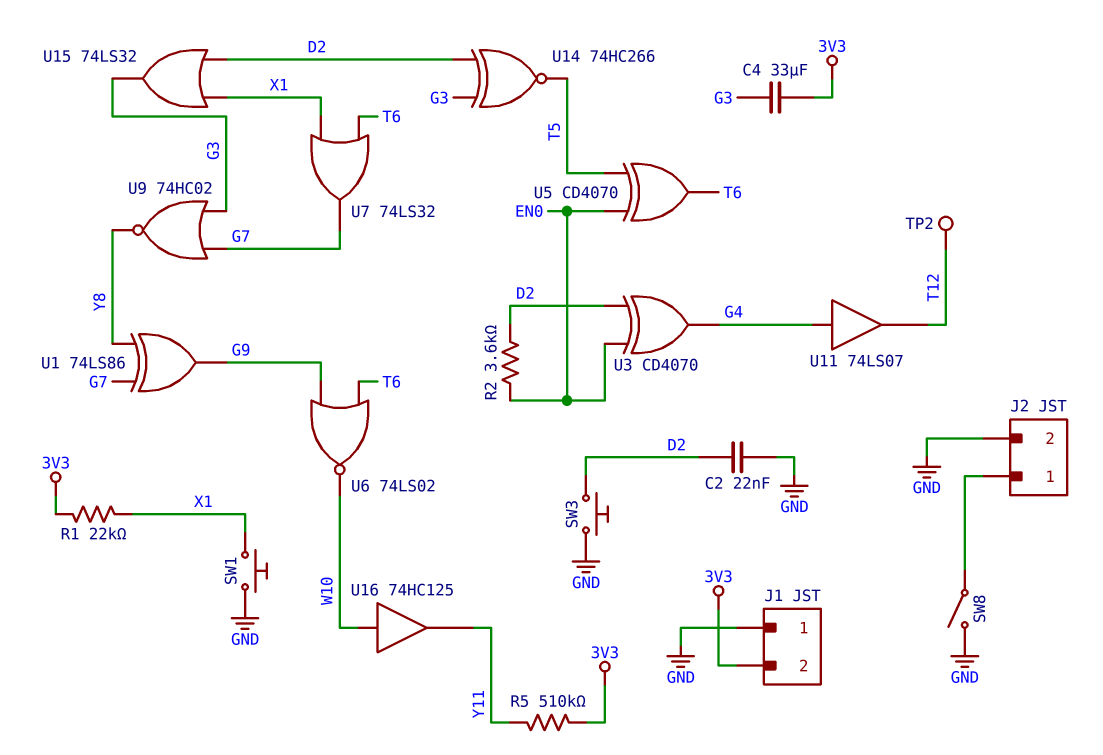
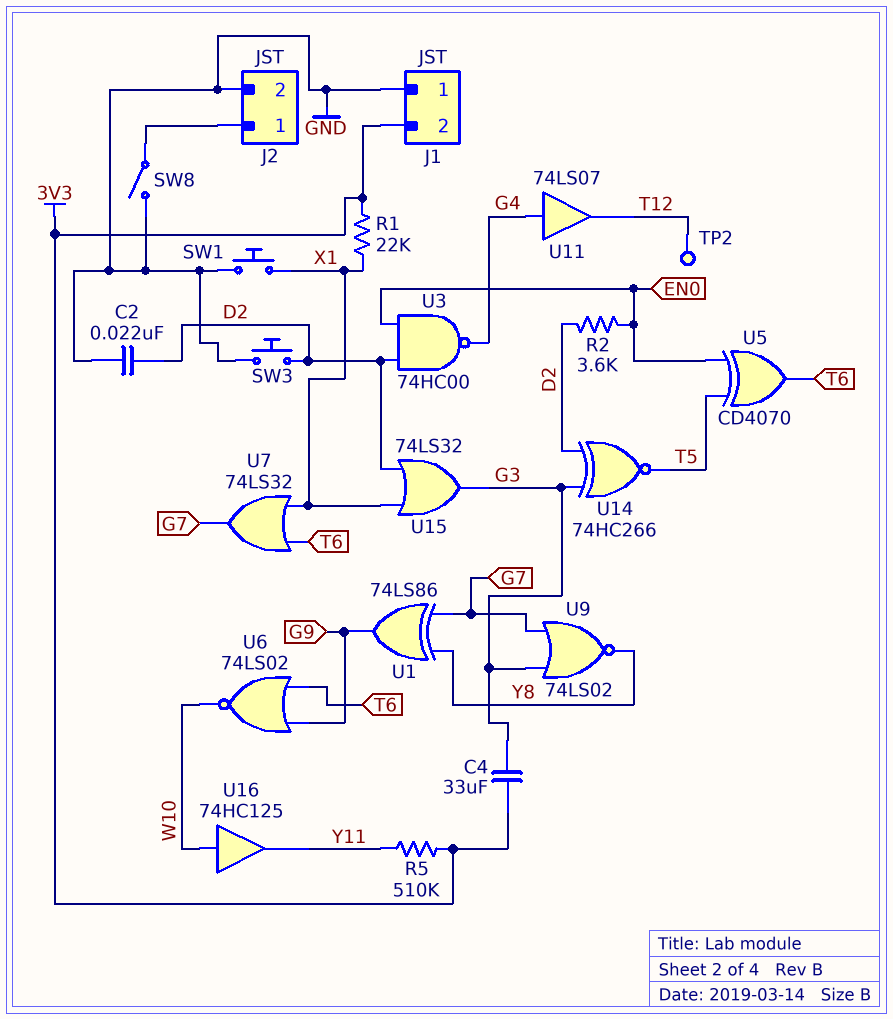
U3: XOR CD4070 (in D2, in EN0, out G4) -> NAND 74HC00 (in D2, in EN0, out G4)
U9: NOR 74HC02 (in G3, in G7, out Y8) -> NOR 74LS02 (in G3, in G7, out Y8)

